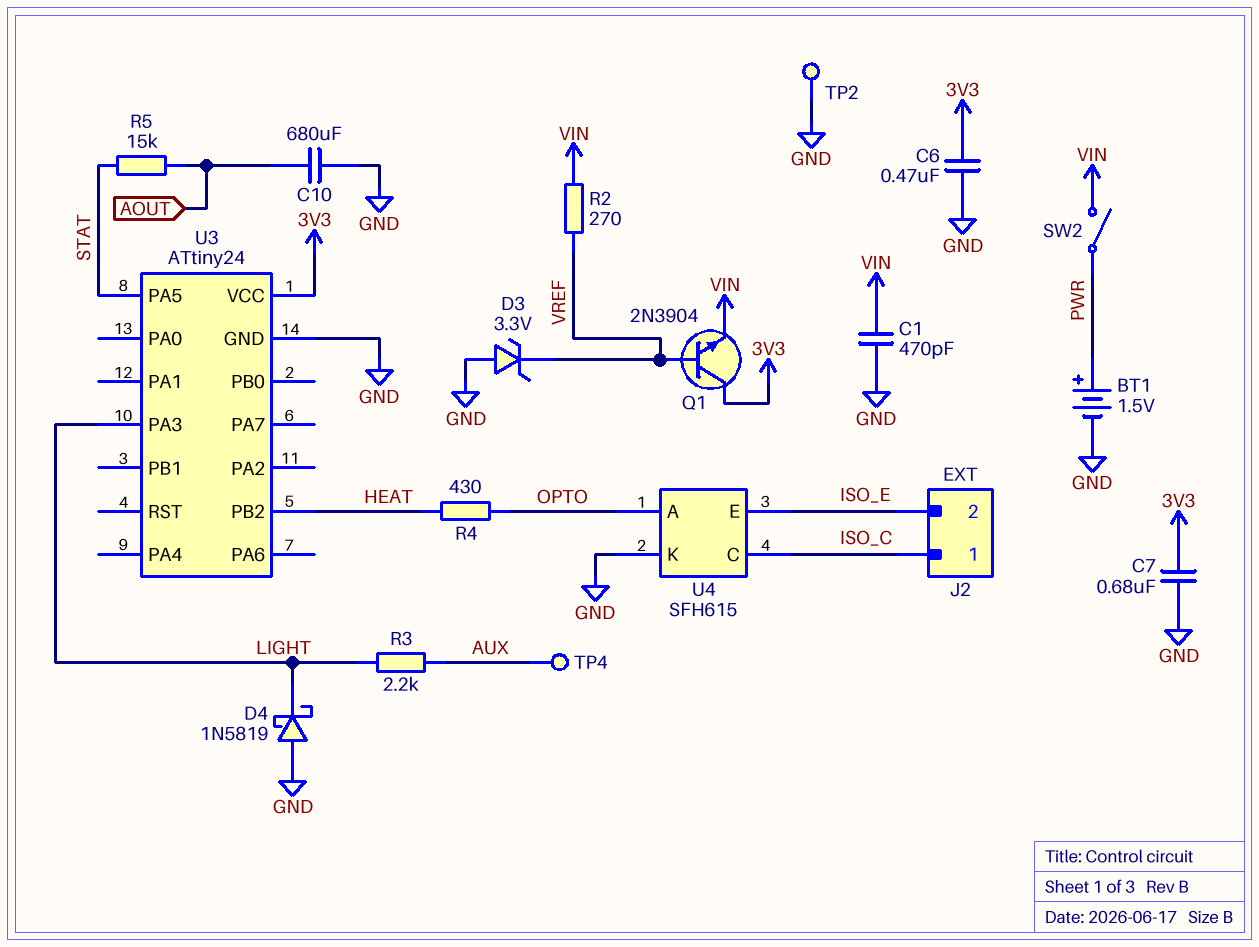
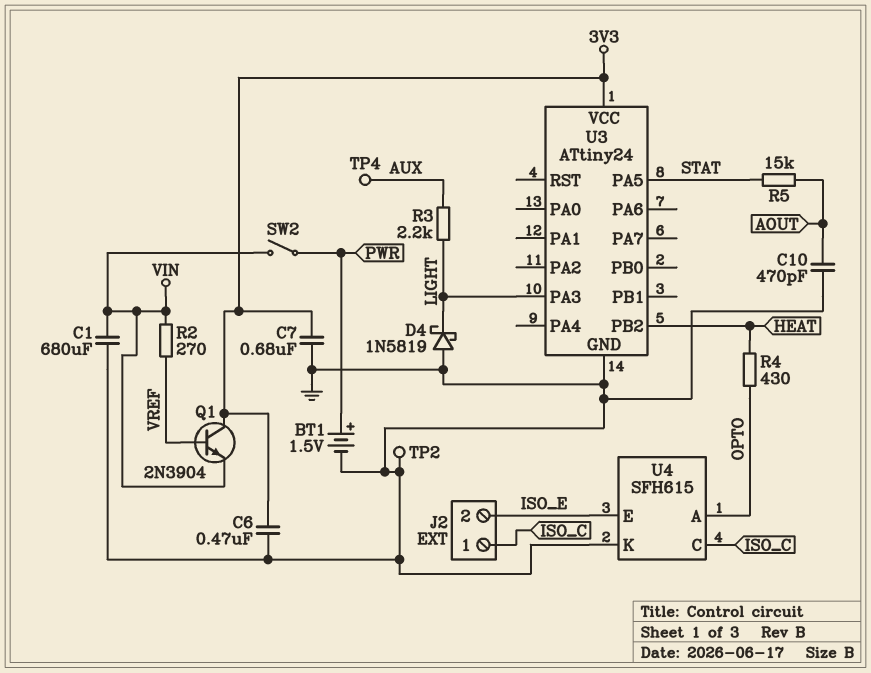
C1: 470pF (GND, VIN) -> 680uF (GND, VIN)
C10: 680uF (AOUT, GND) -> 470pF (AOUT, GND)
D3: zener 3.3V (A GND, K VREF) -> none

